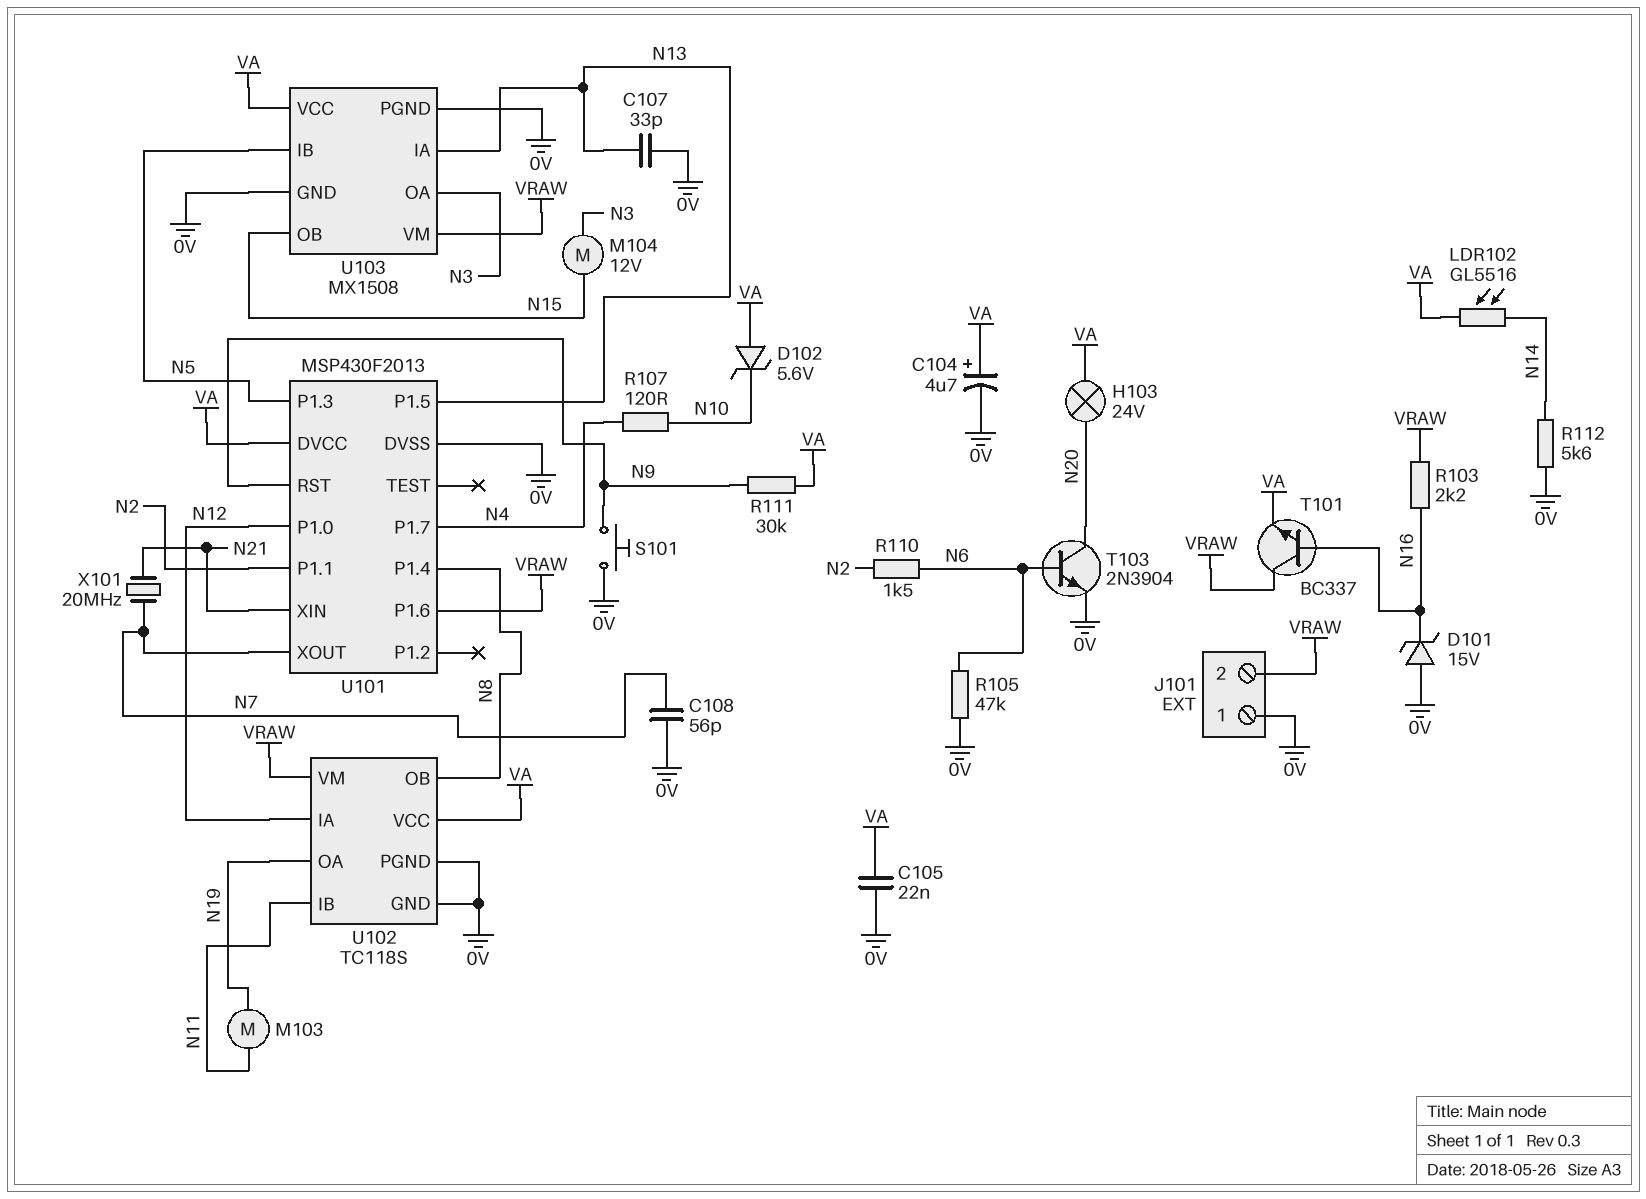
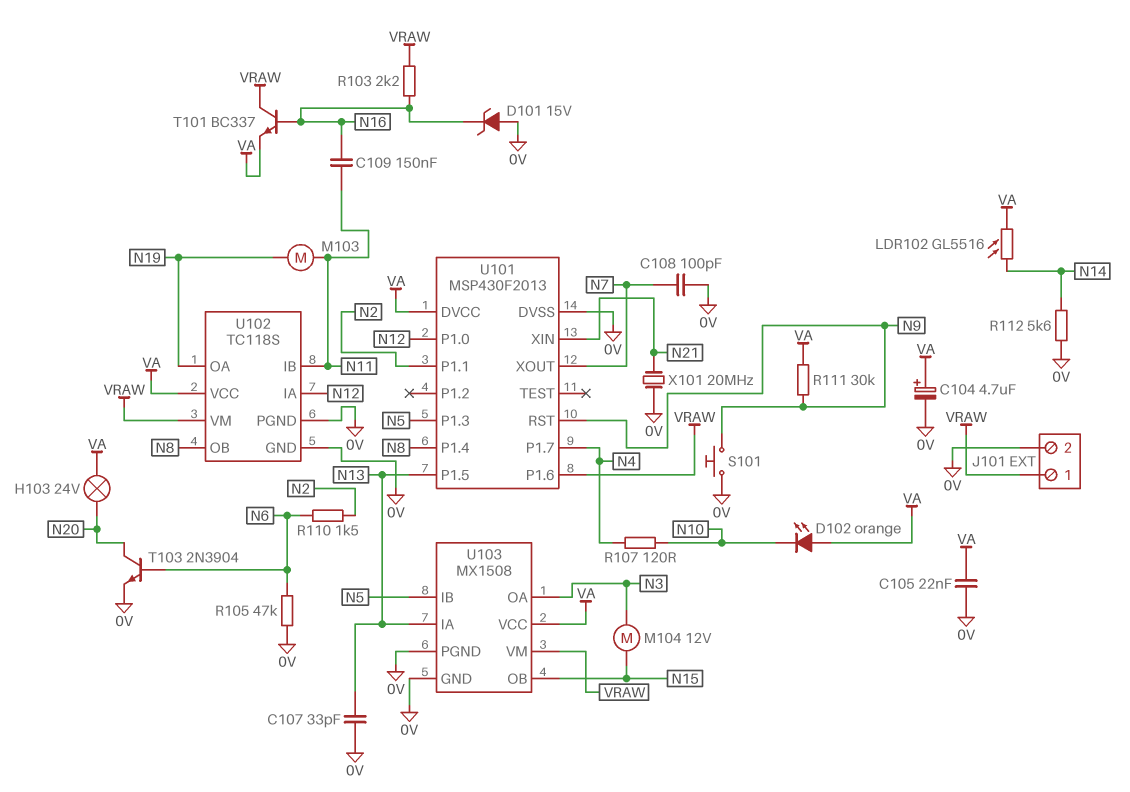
C108: 56pF (0V, N7) -> 100pF (0V, N7)
C109: none -> 150nF (N11, N16)
D102: zener 5.6V (A VA, K N10) -> LED orange (A VA, K N10)
J101 pin 1: 0V -> VRAW
J101 pin 2: VRAW -> 0V
X101: 20MHz (N7, N21) -> 20MHz (0V, N21)

